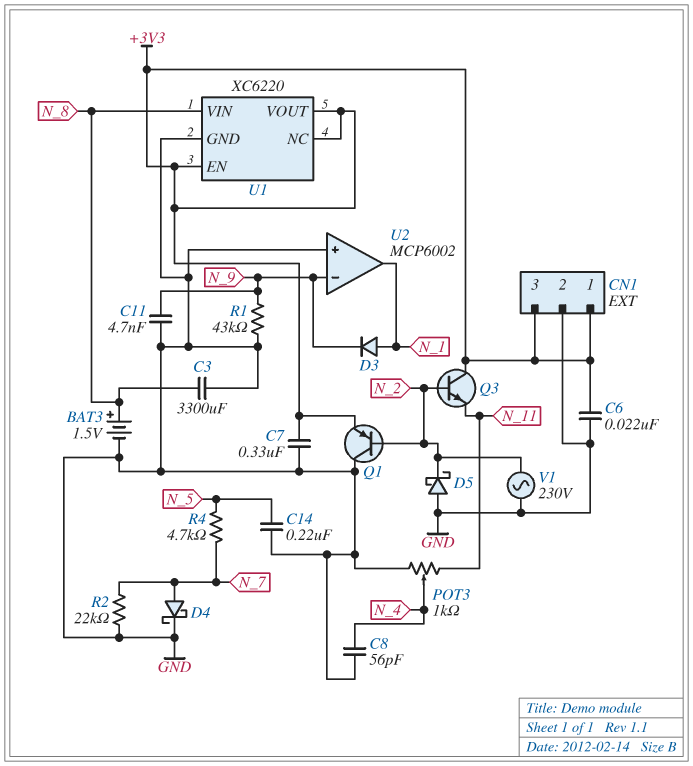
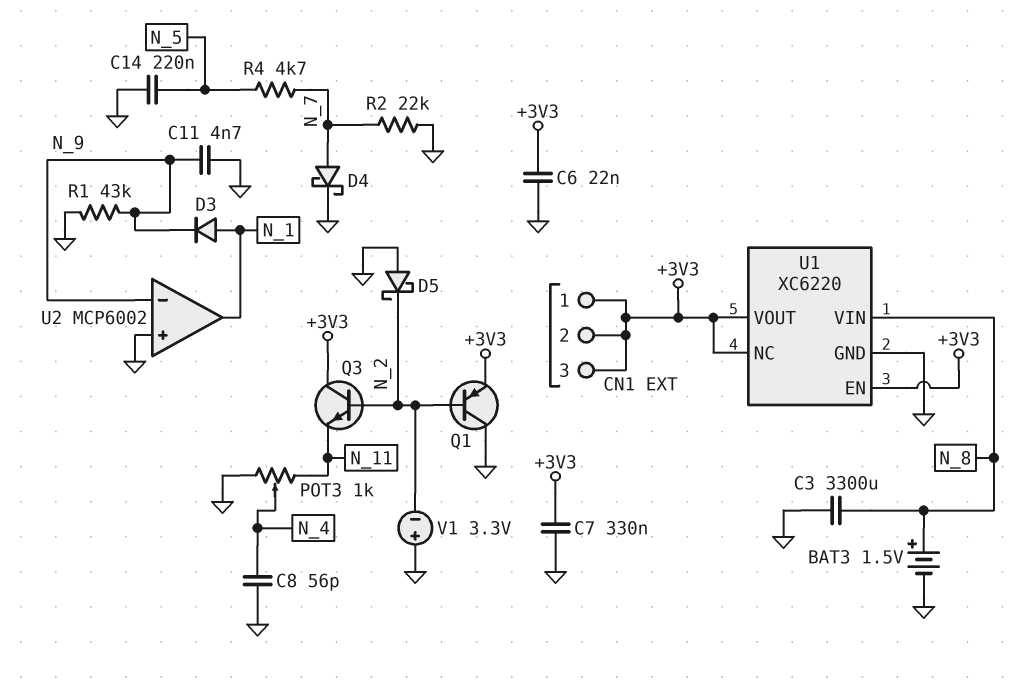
CN1 pin 2: GND -> +3V3
V1: AC 230V (GND, N_2) -> 3.3V (plus GND, minus N_2)

